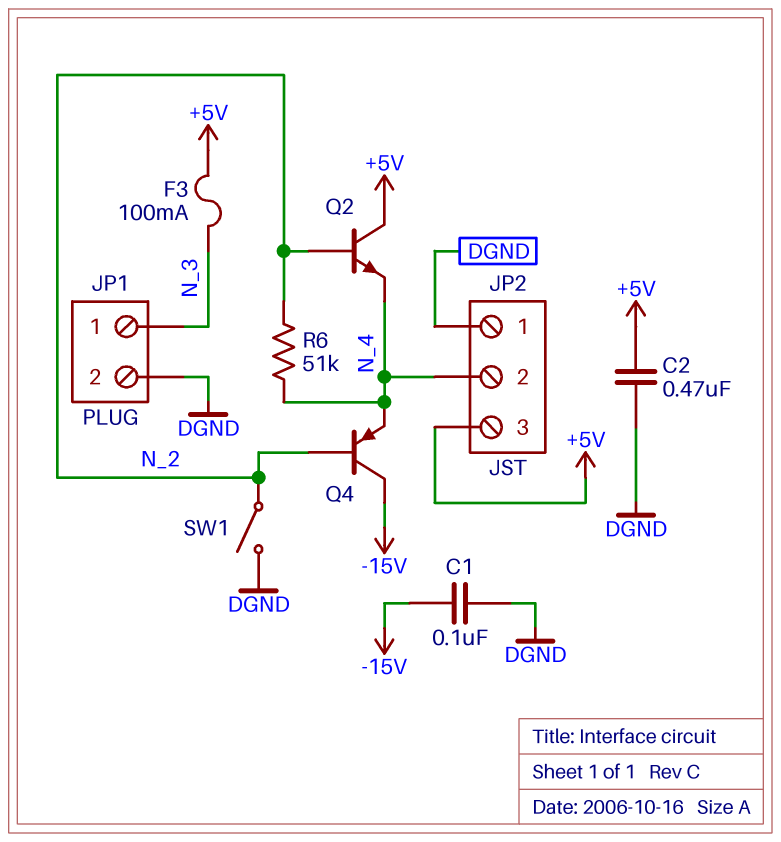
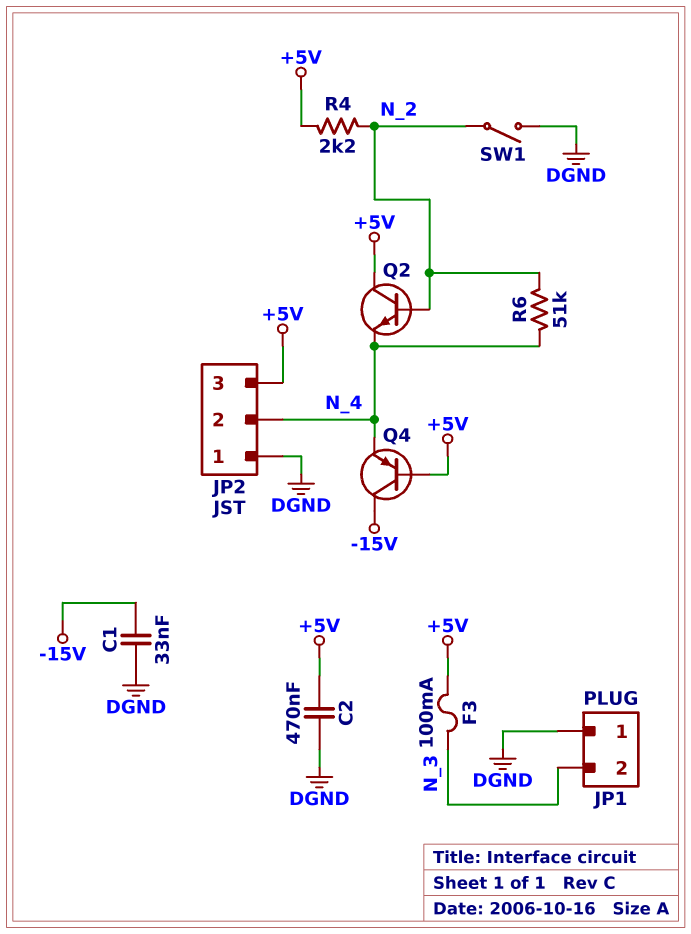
C1: 100nF (-15V, DGND) -> 33nF (-15V, DGND)
JP1 pin 1: N_3 -> DGND
JP1 pin 2: DGND -> N_3
Q4: PNP (B N_2, C -15V, E N_4) -> PNP (B +5V, C -15V, E N_4)
R4: none -> 2.2k (+5V, N_2)

